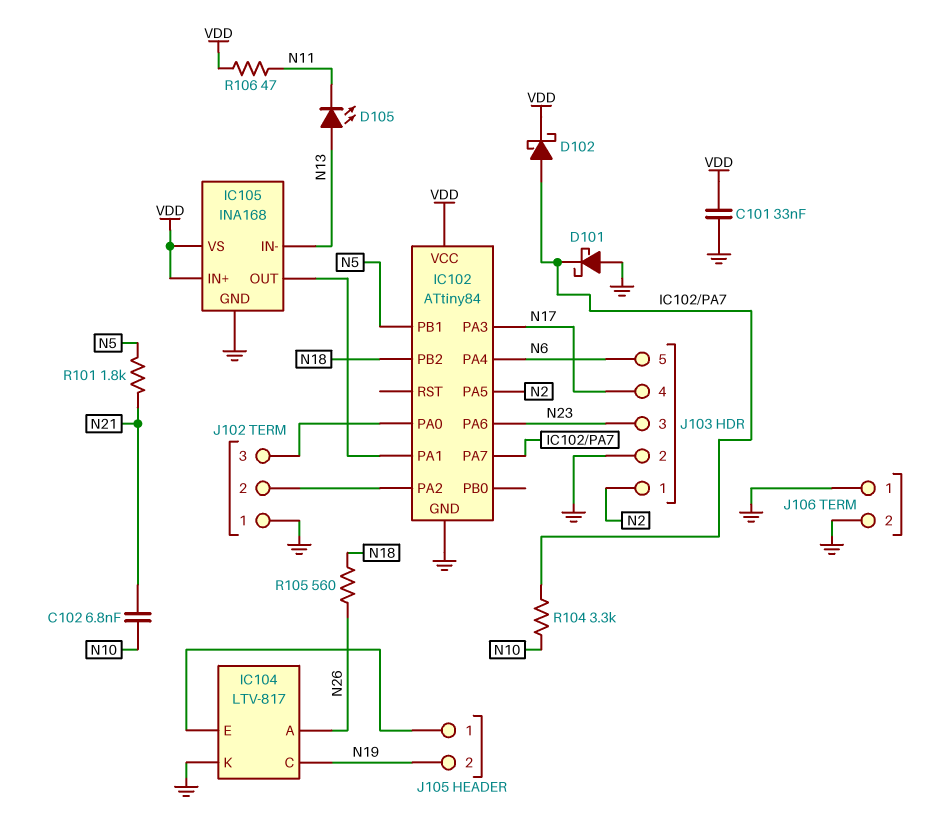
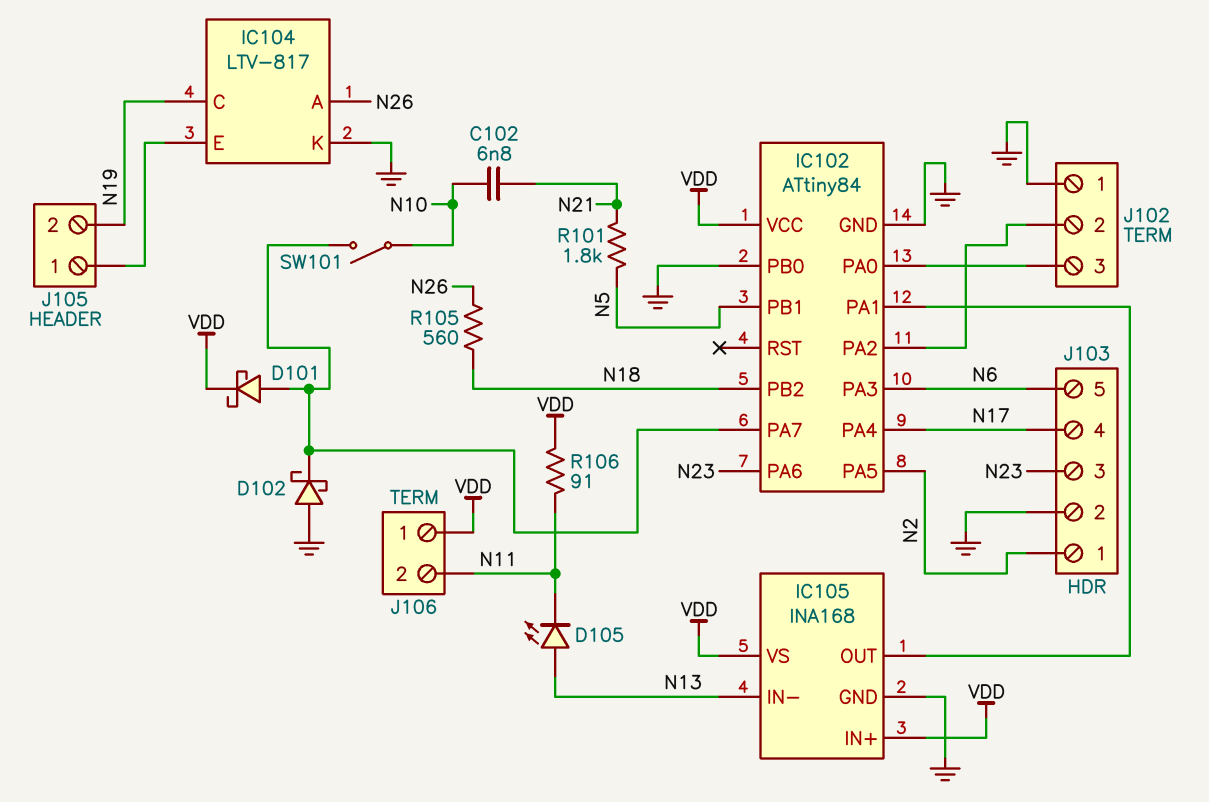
C101: 33nF (GND, VDD) -> none
D101: schottky (A GND, K IC102/PA7) -> schottky (A IC102/PA7, K VDD)
D102: schottky (A IC102/PA7, K VDD) -> schottky (A GND, K IC102/PA7)
IC102 pin PA3: N17 -> N6
IC102 pin PA4: N6 -> N17
IC102 pin PB0: none -> GND
J106 pin 1: GND -> VDD
J106 pin 2: GND -> N11
R104: 3.3k (IC102/PA7, N10) -> none
R106: 47 (N11, VDD) -> 91 (N11, VDD)
SW101: none -> switch (IC102/PA7, N10)

